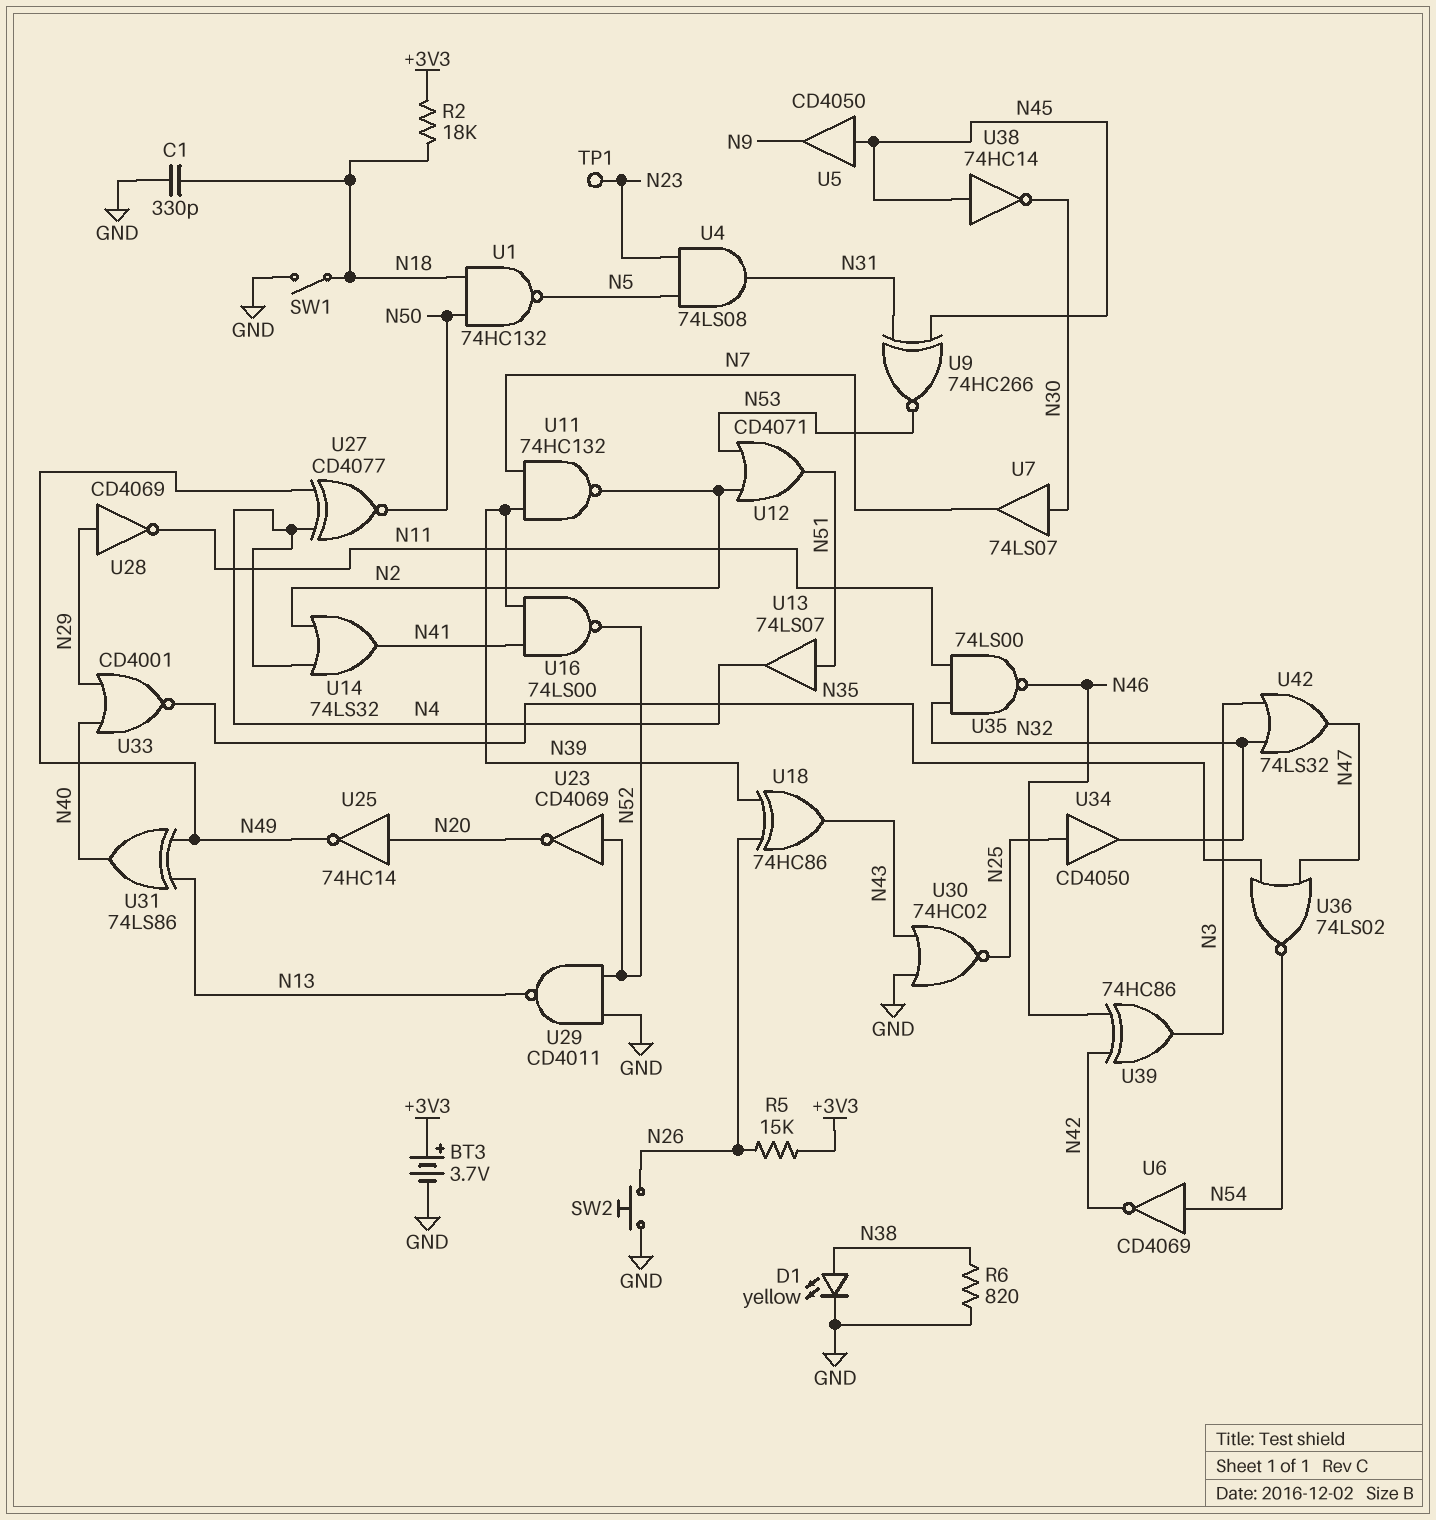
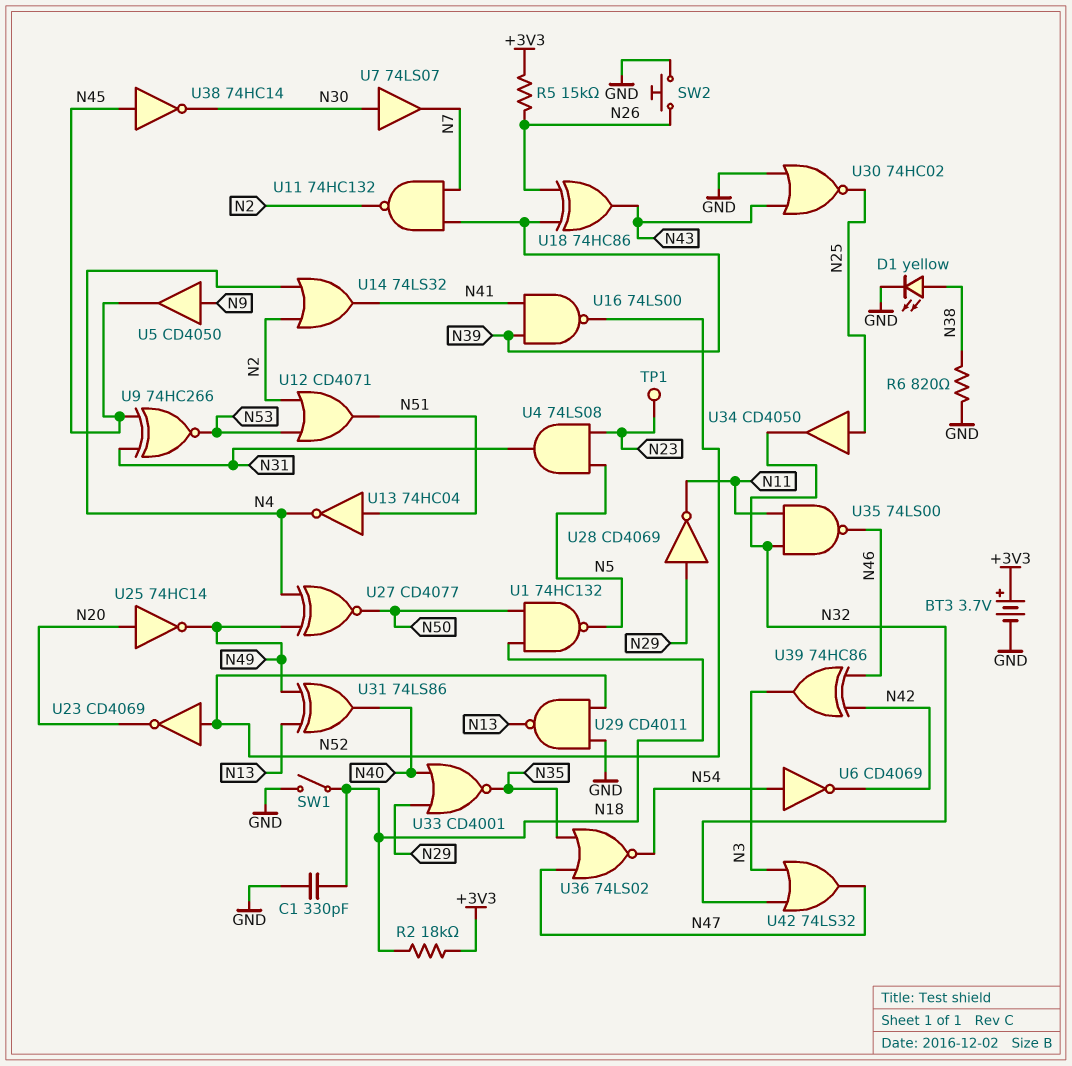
U5: buffer CD4050 (in N45, out N9) -> buffer CD4050 (in N9, out N45)
U13: buffer 74LS07 (in N51, out N4) -> NOT 74HC04 (in N51, out N4)

